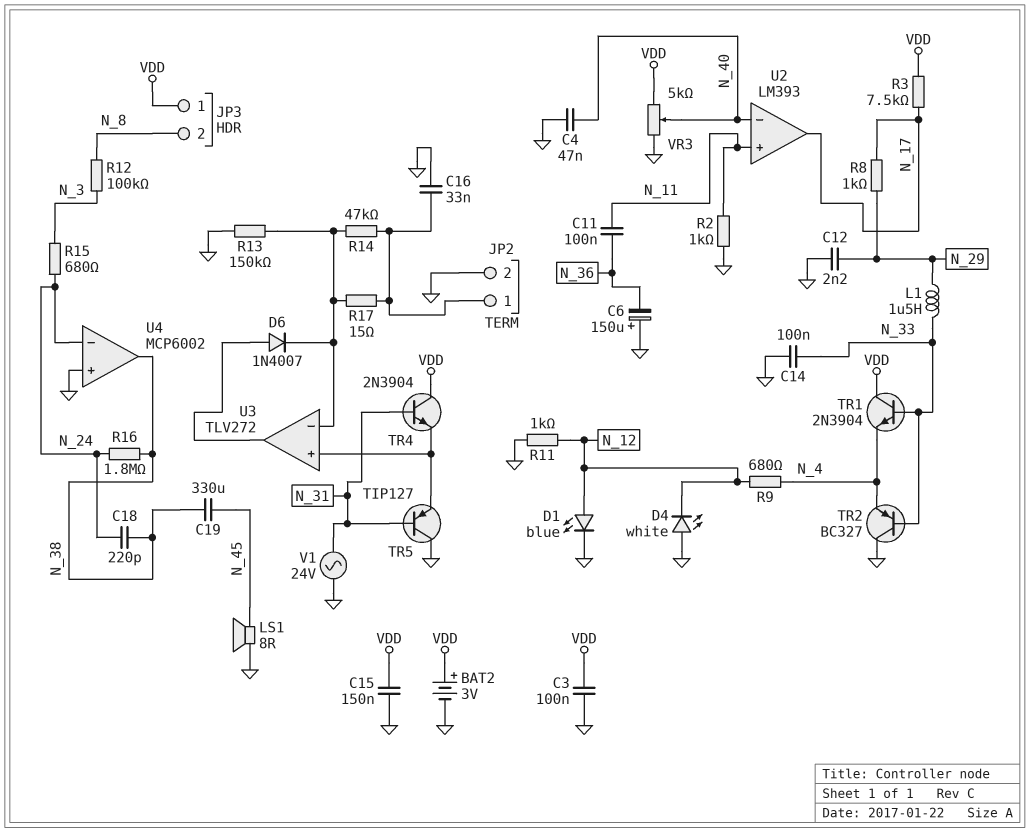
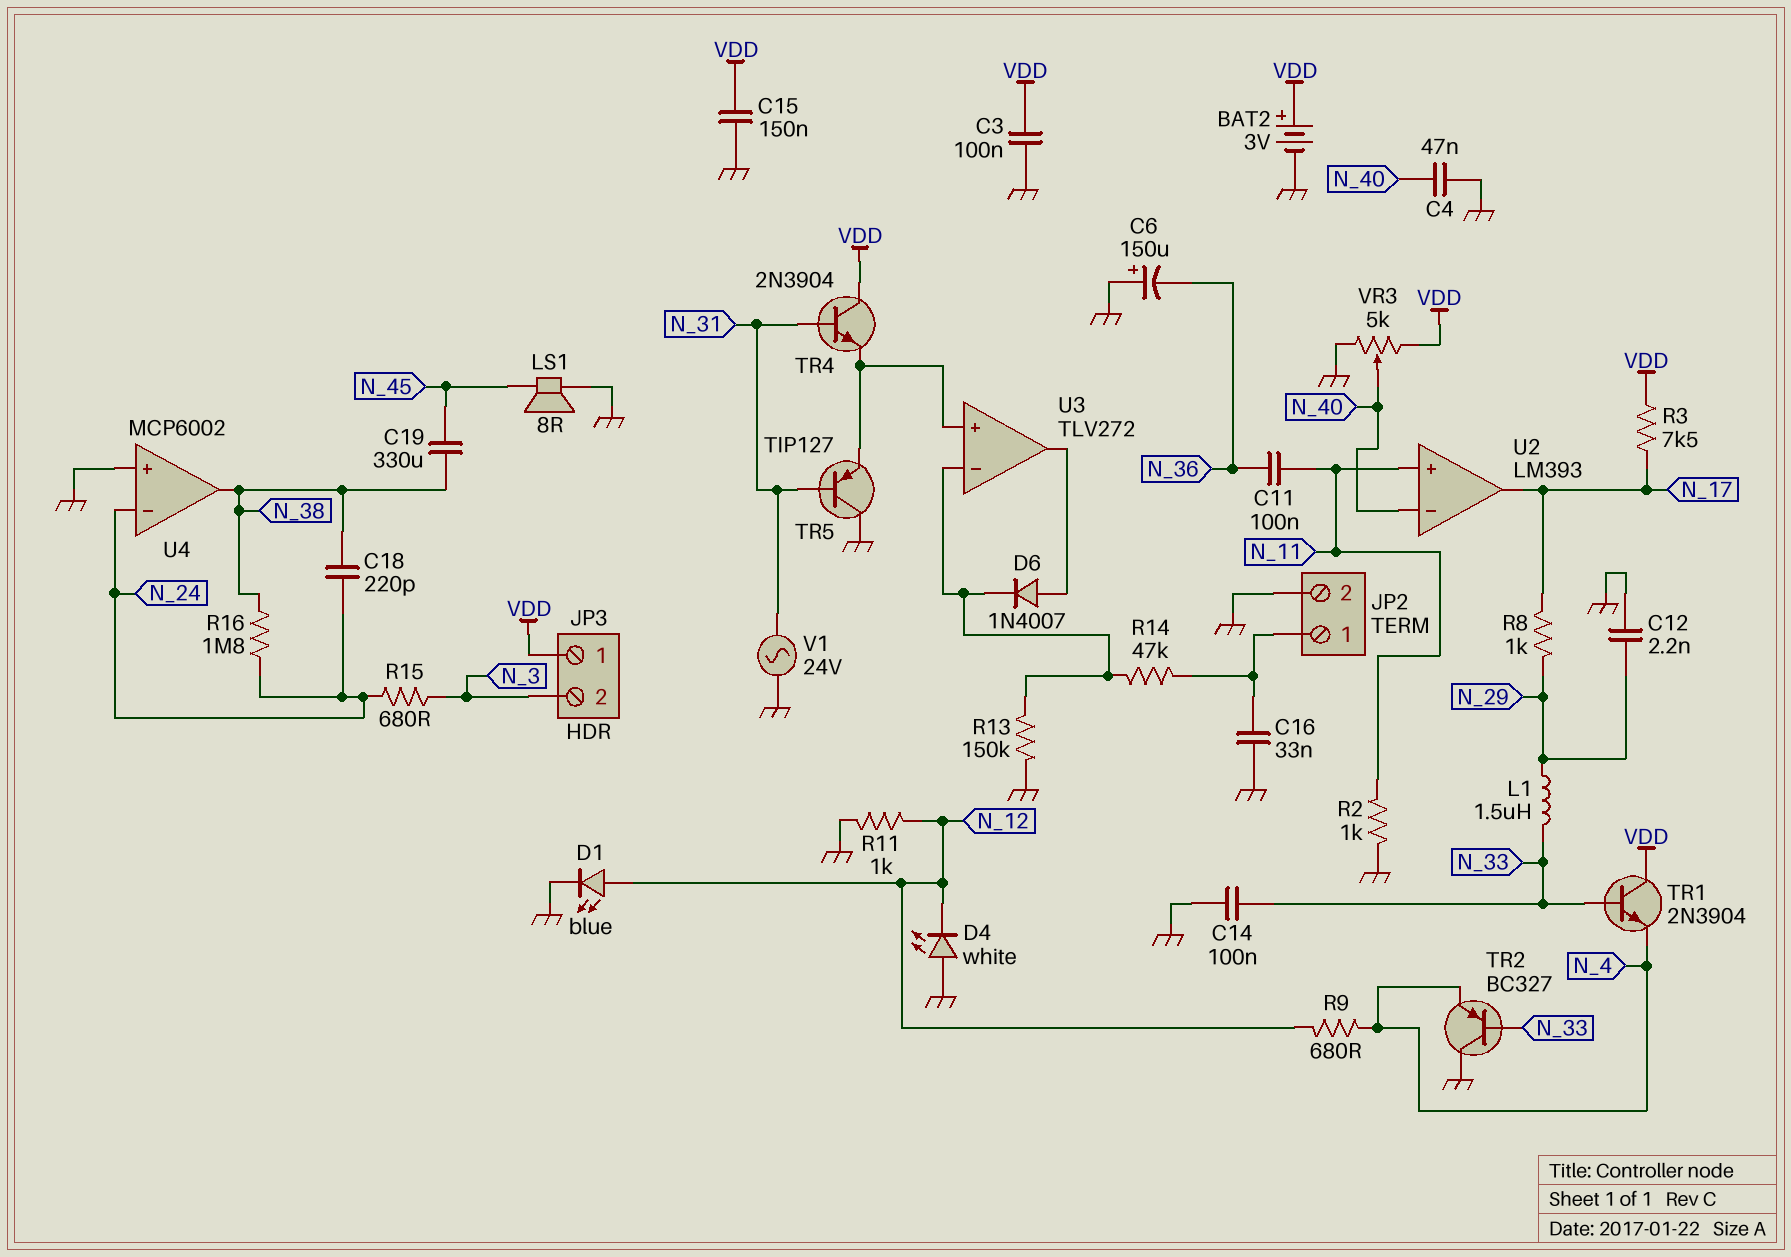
JP3 pin 2: N_8 -> N_3
R12: 100k (N_3, N_8) -> none
R17: 15 (JP2/1, U3/in-) -> none

